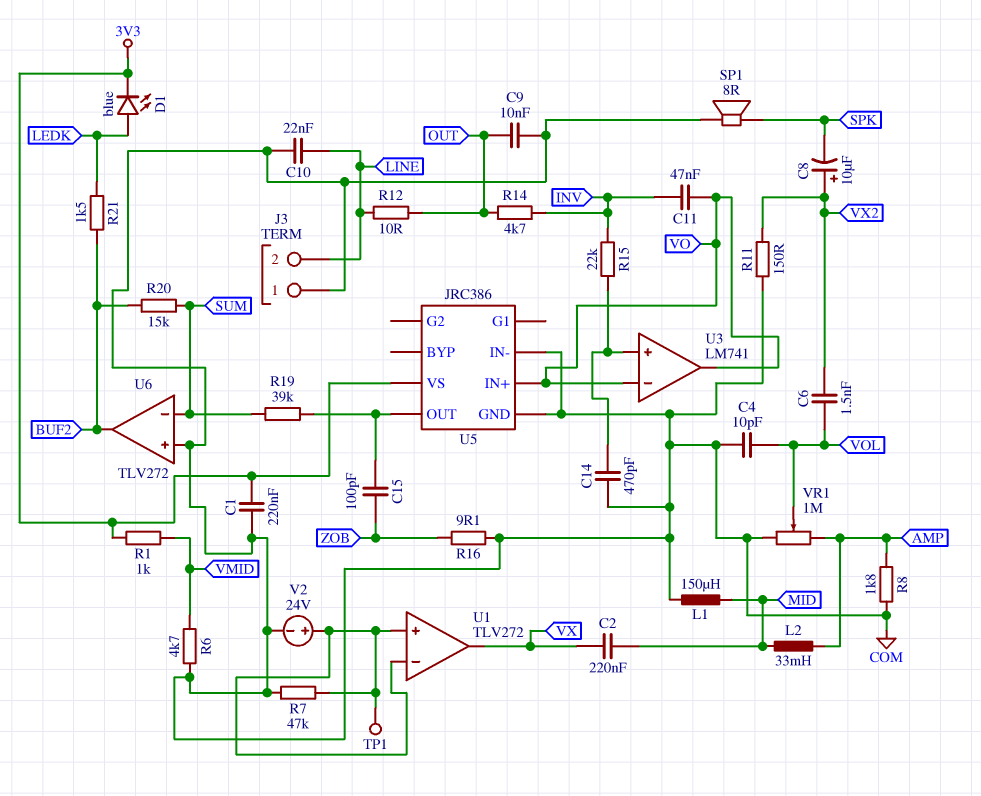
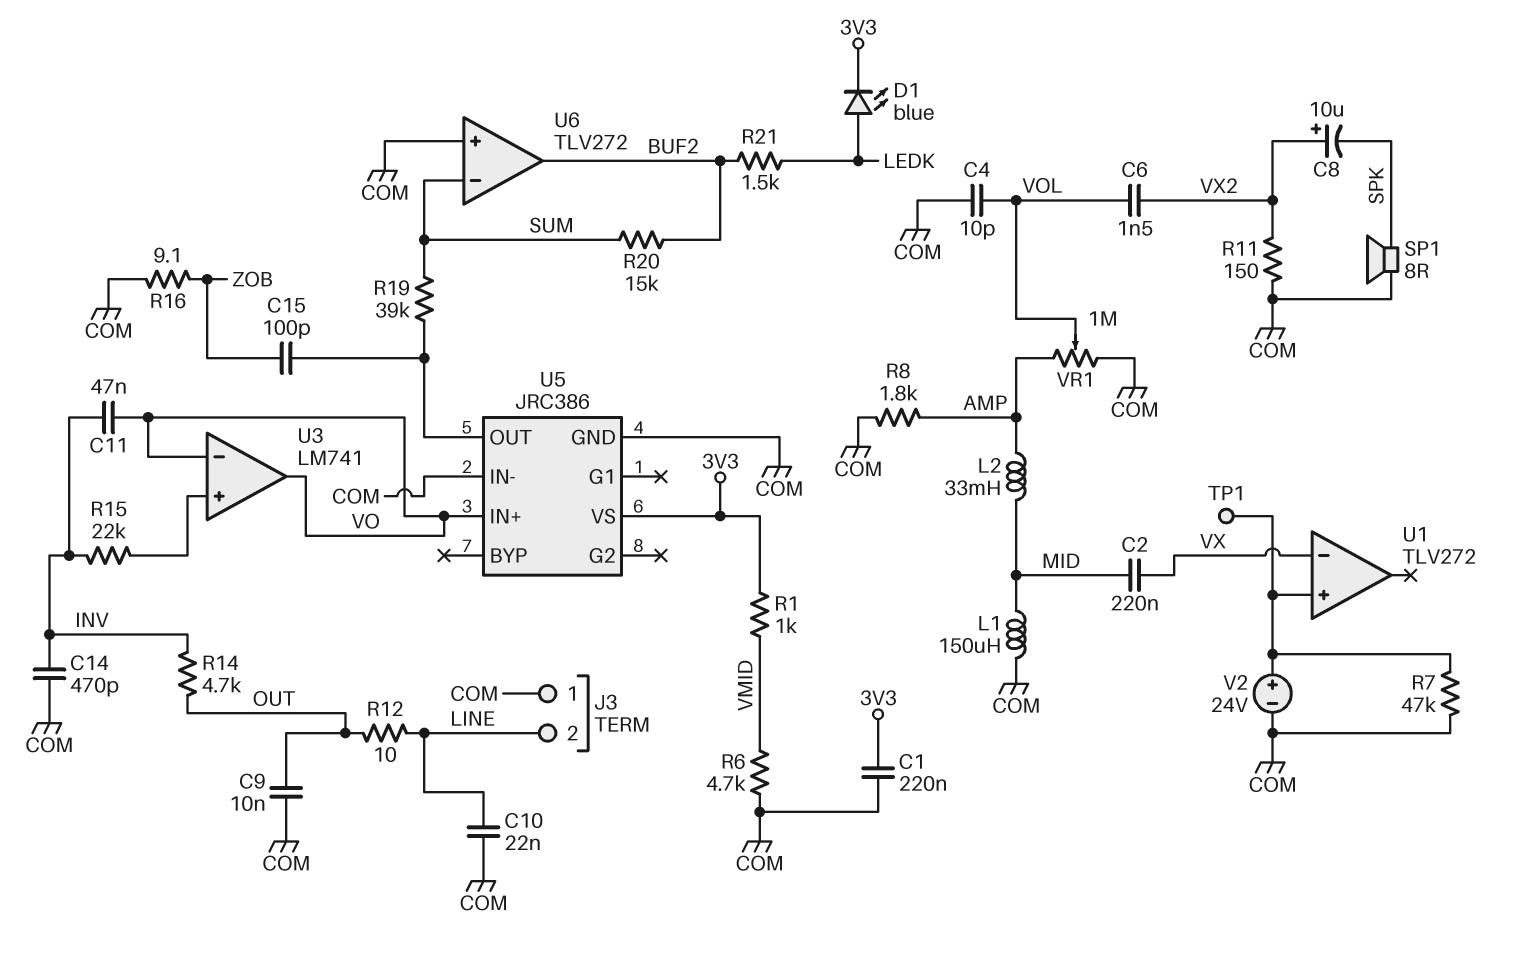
C14: 470pF (COM, U3/in+) -> 470pF (COM, INV)
U1 pin in-: U1/in+ -> VX
U1 pin out: VX -> none

